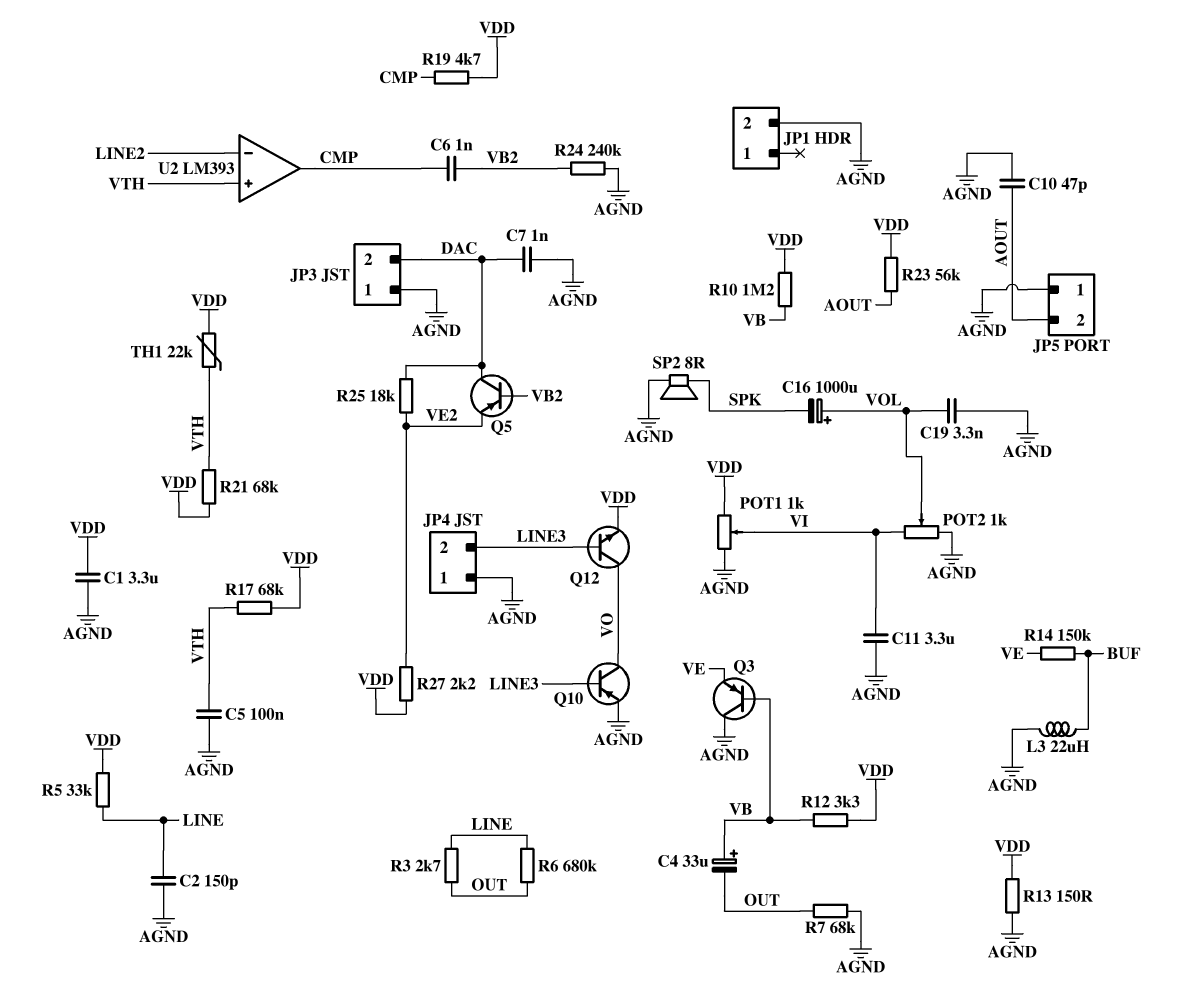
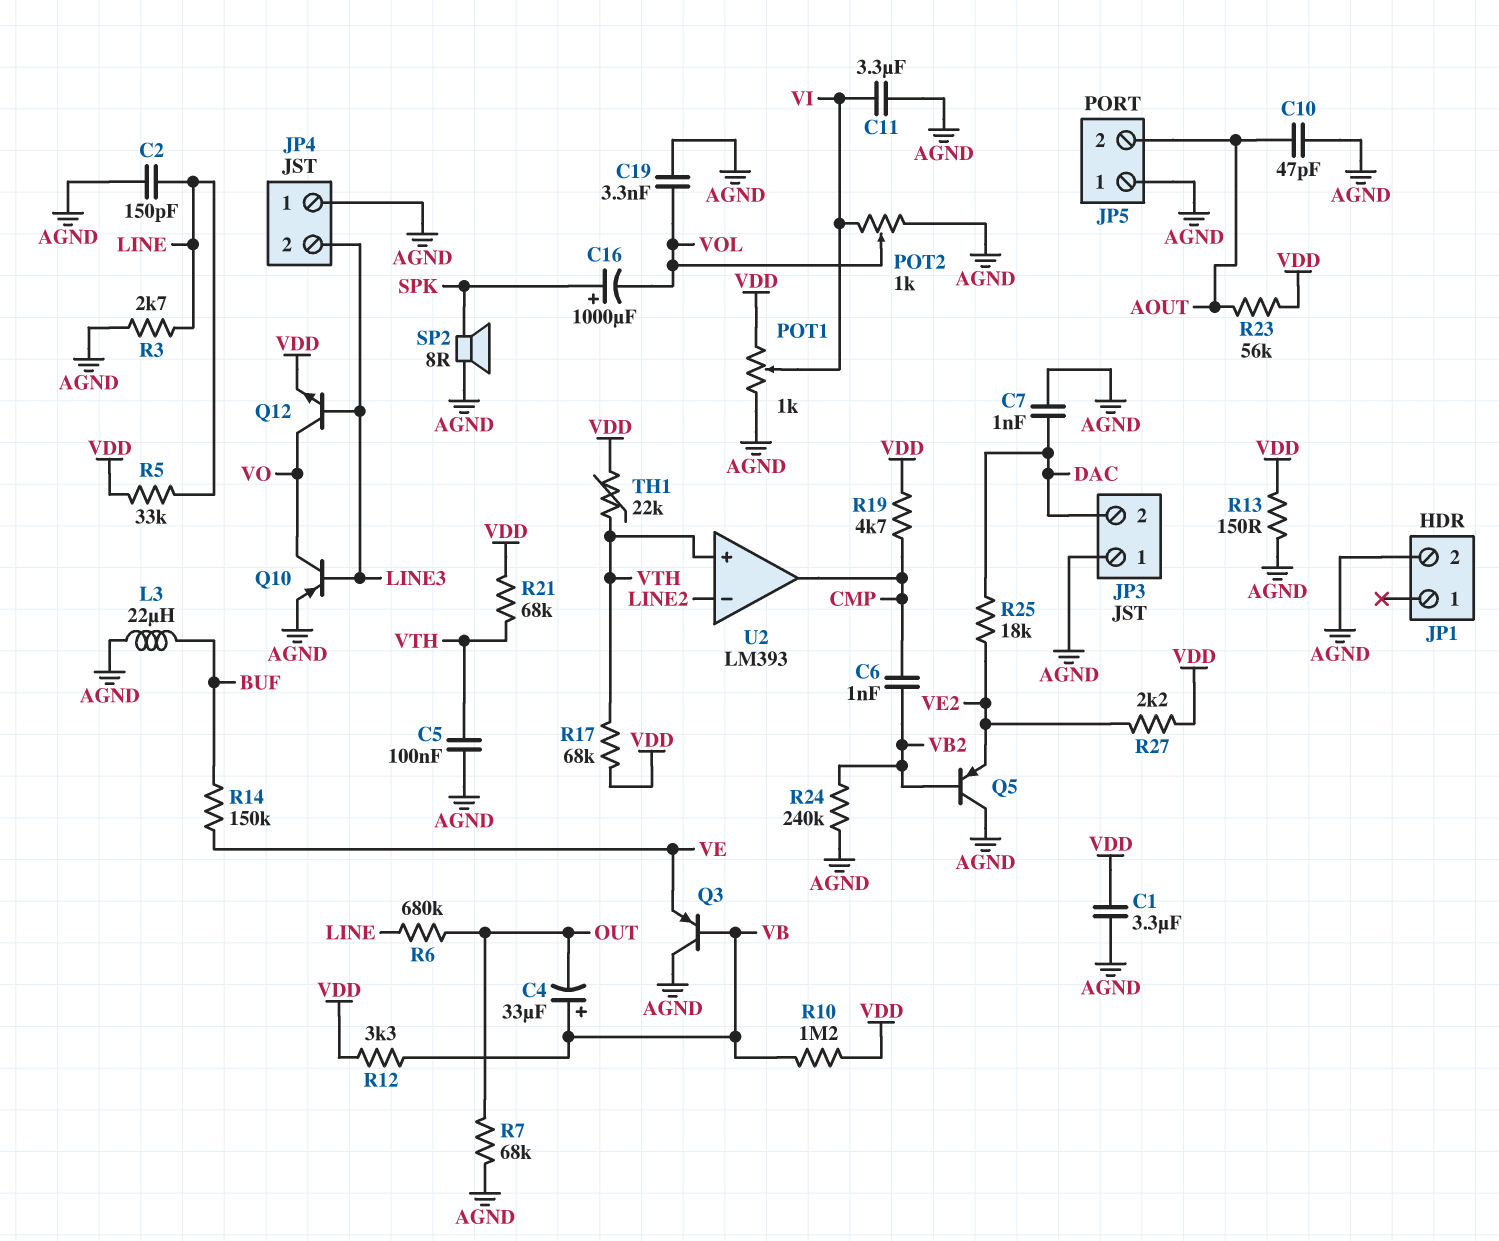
C16: 1000uF (plus VOL, minus SPK) -> 1000uF (plus SPK, minus VOL)
Q5: PNP (B VB2, C DAC, E VE2) -> PNP (B VB2, C AGND, E VE2)
R3: 2.7k (LINE, OUT) -> 2.7k (AGND, LINE)

